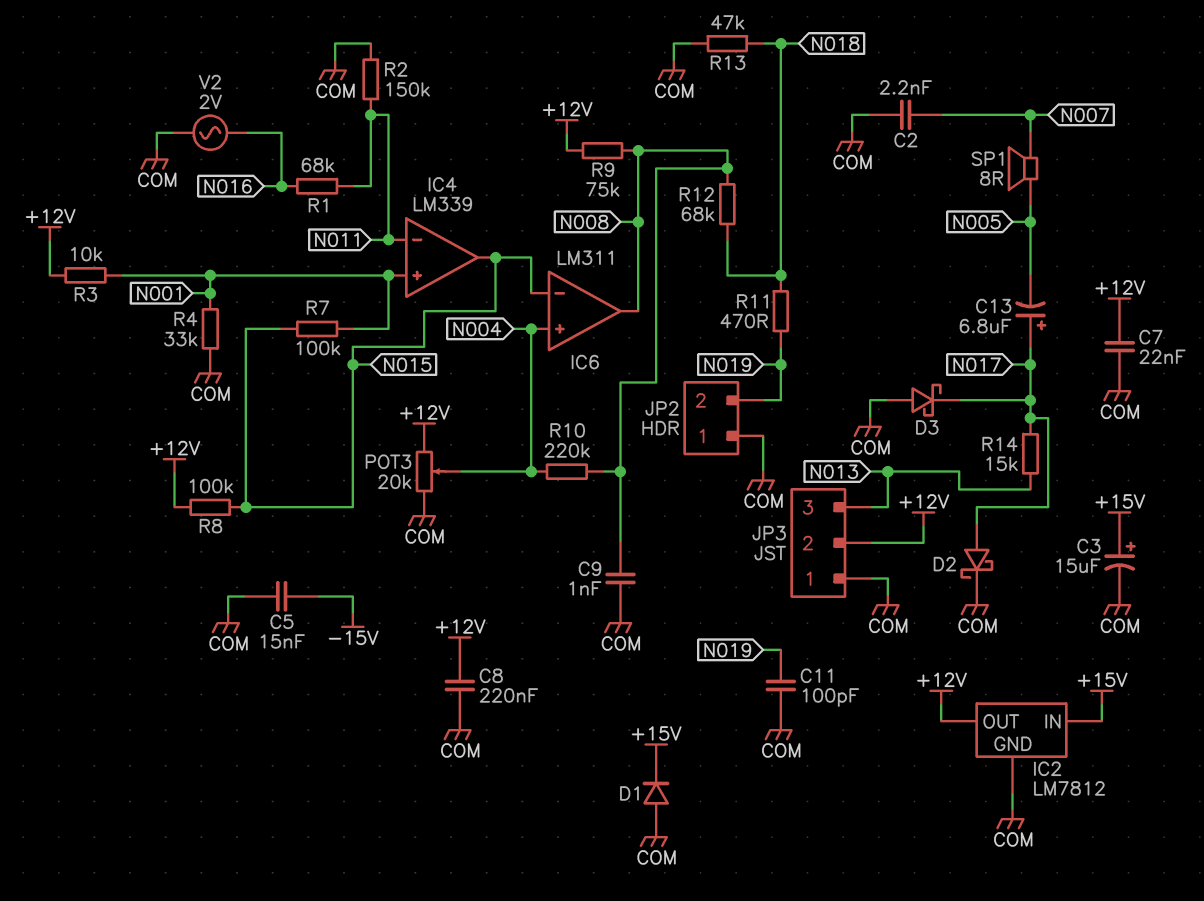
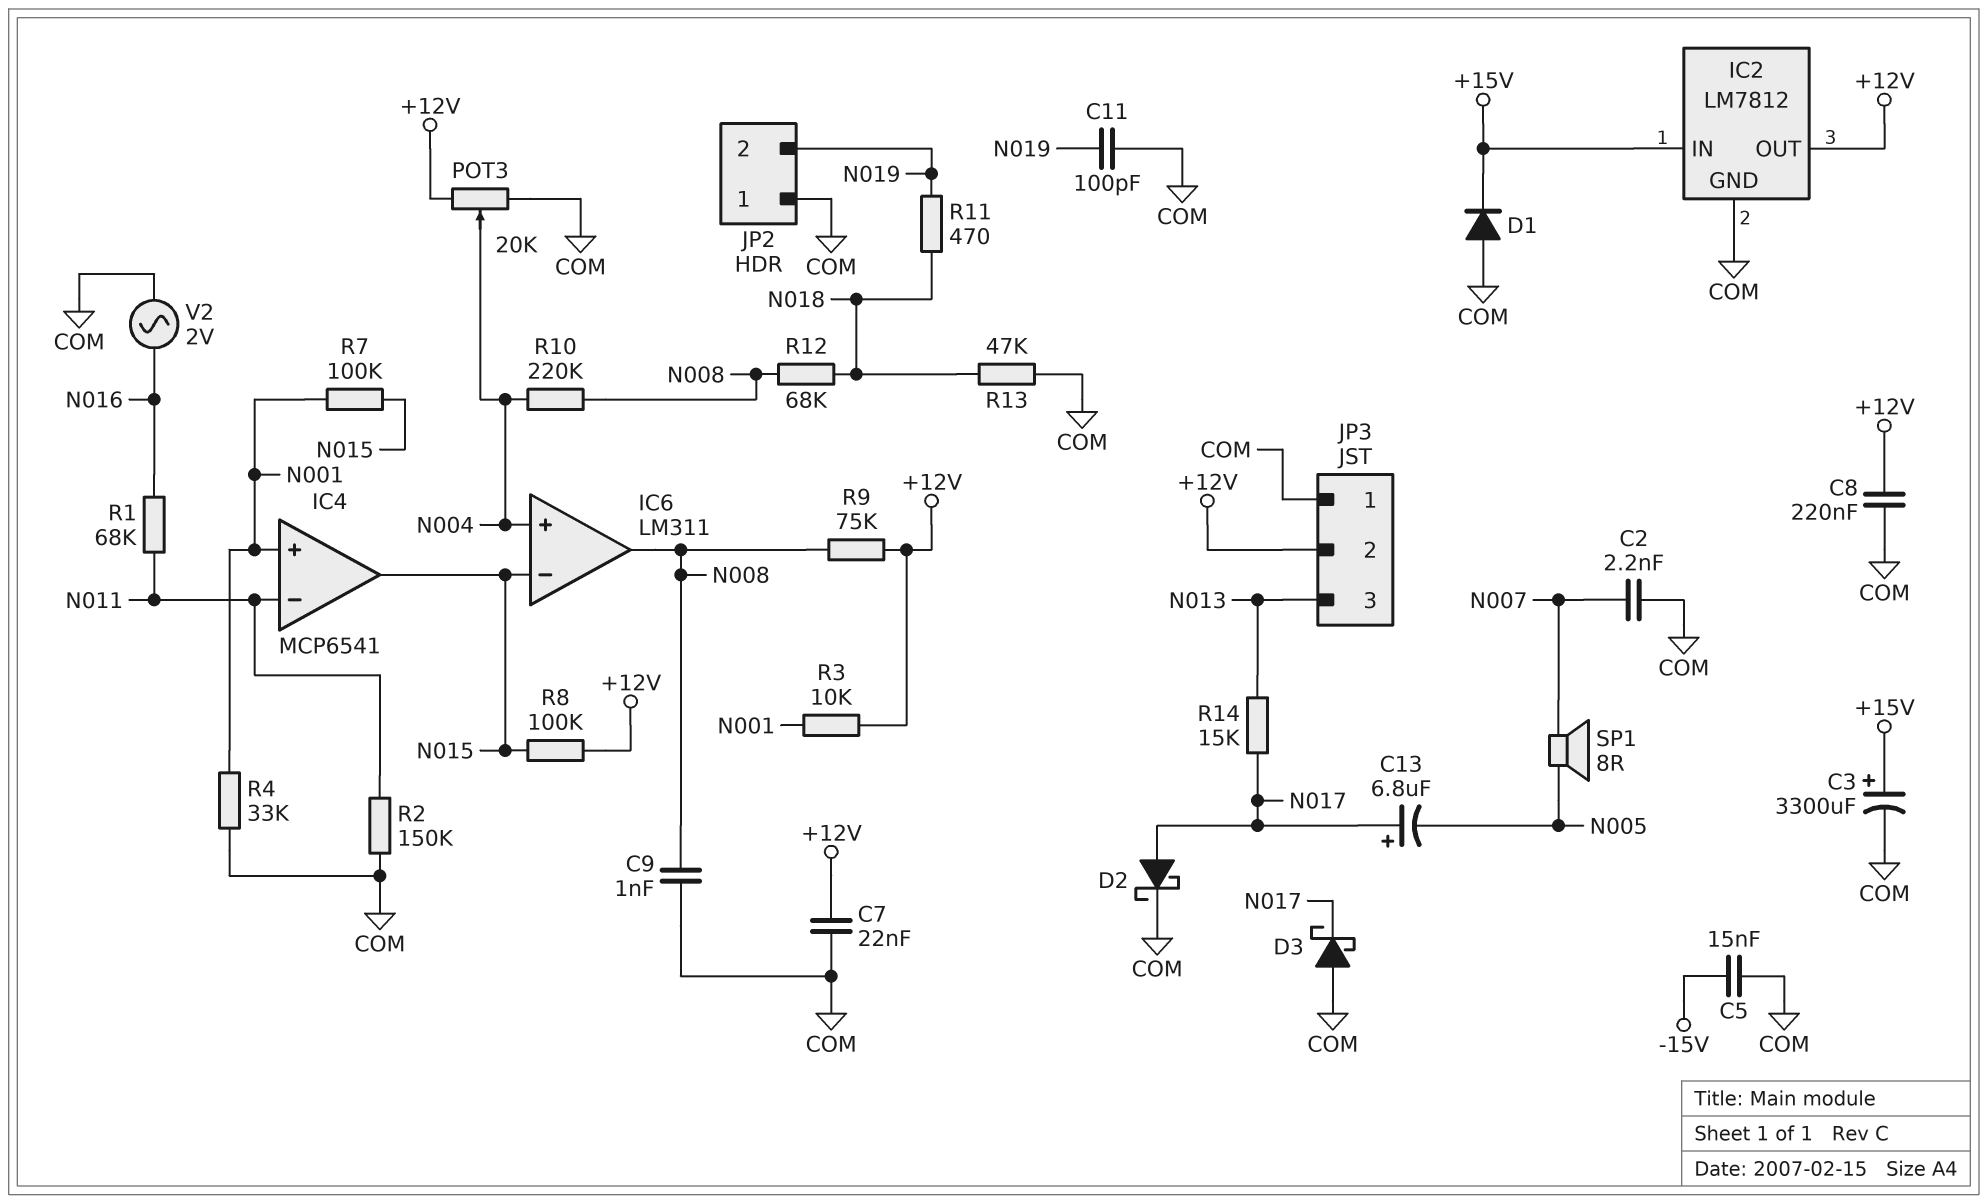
C3: 15uF (plus +15V, minus COM) -> 3300uF (plus +15V, minus COM)
IC4: LM339 -> MCP6541

